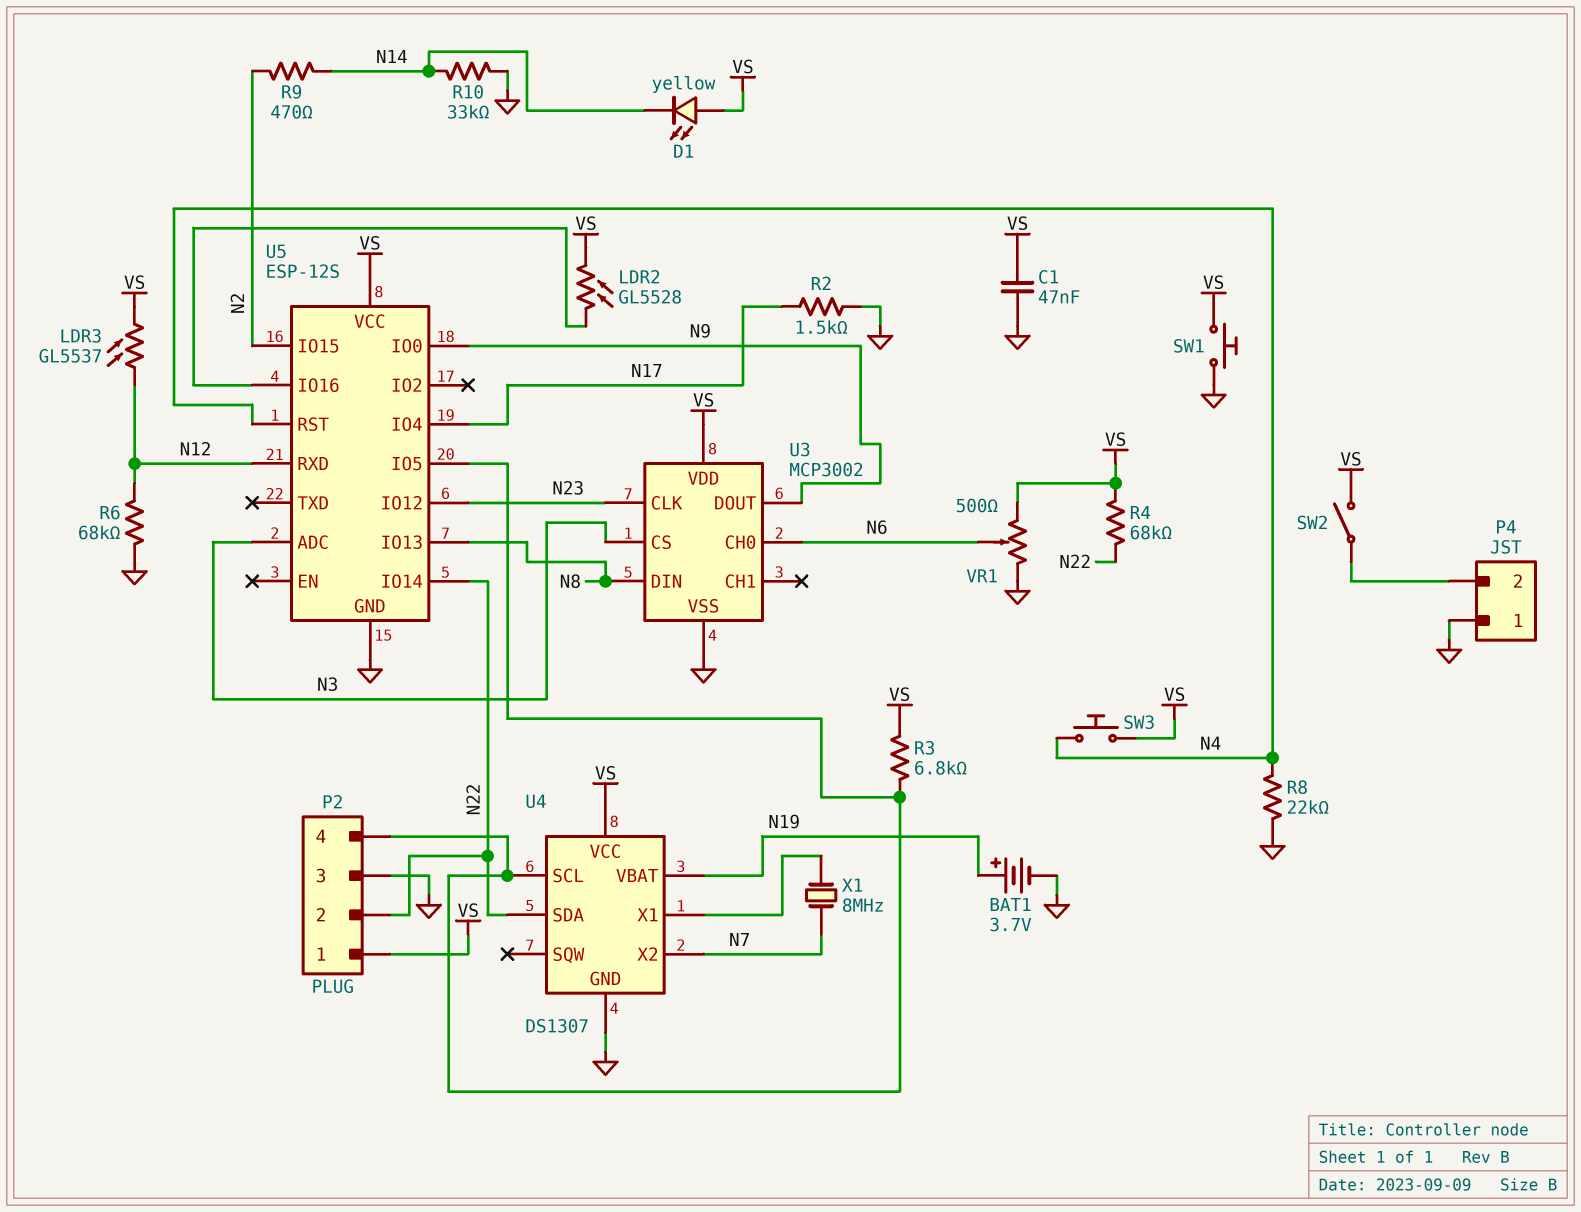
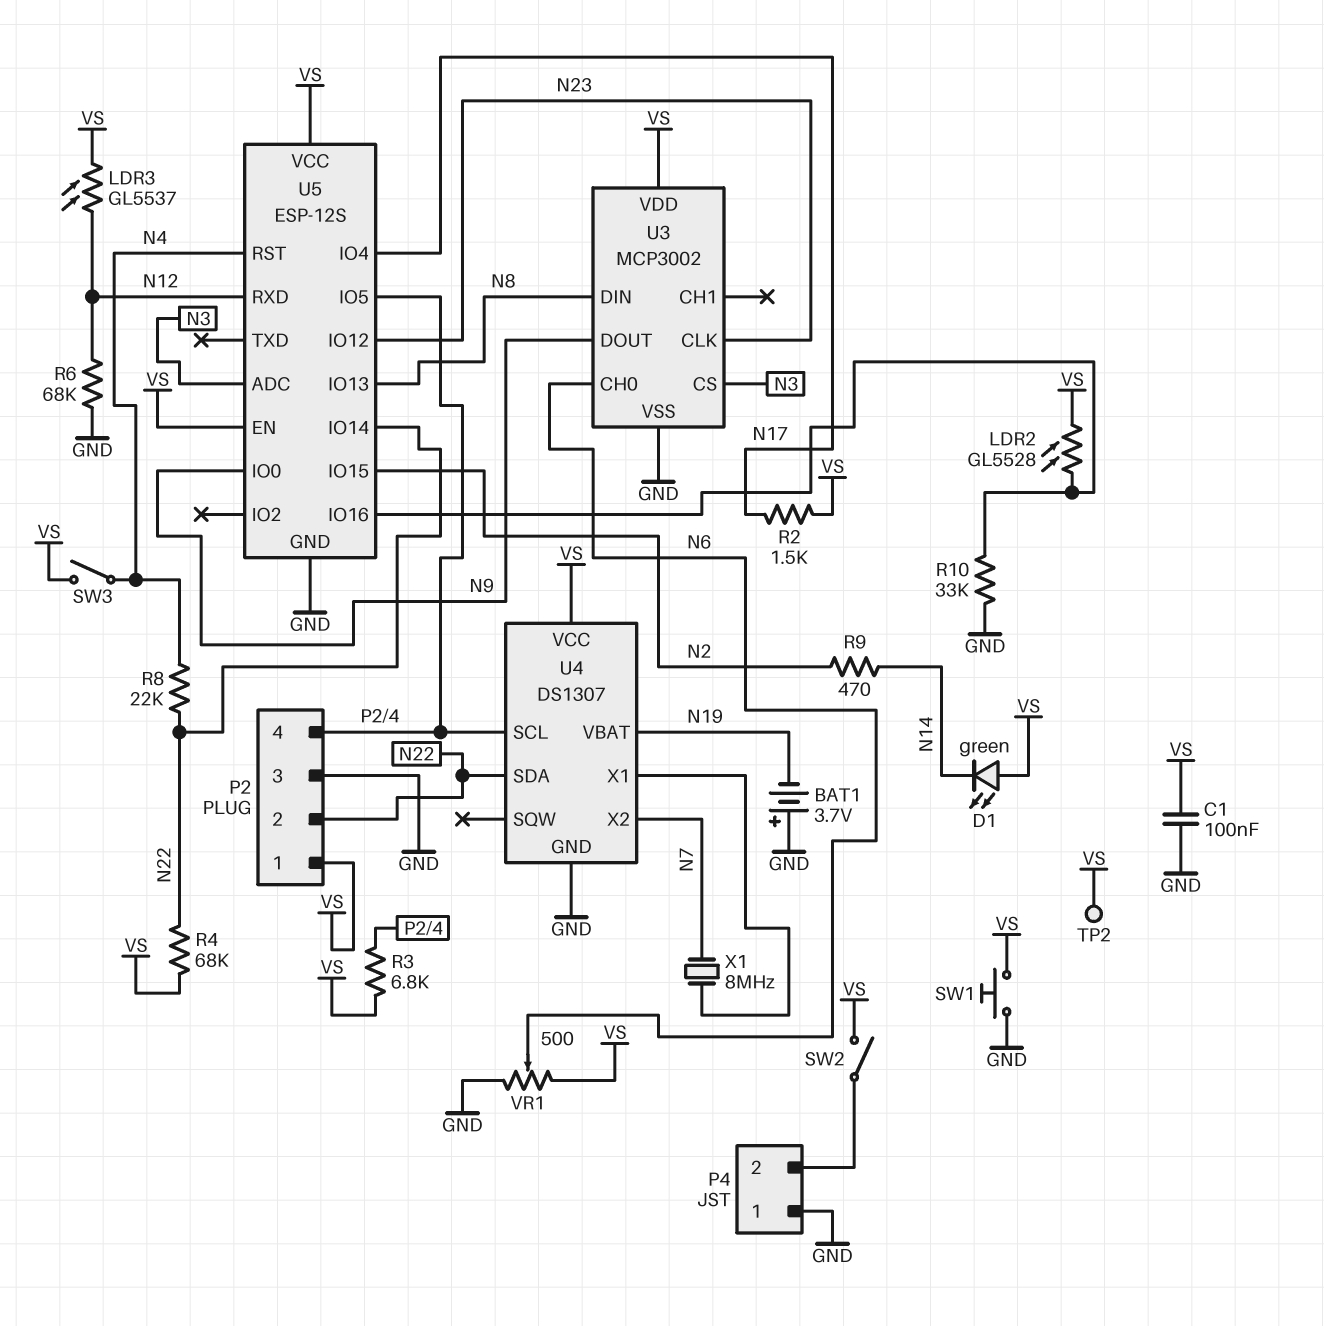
BAT1: 3.7V (plus N19, minus GND) -> 3.7V (plus GND, minus N19)
C1: 47nF (GND, VS) -> 100nF (GND, VS)
D1: LED yellow (A VS, K N14) -> LED green (A VS, K N14)
R2: 1.5k (GND, N17) -> 1.5k (N17, VS)
R8: 22k (GND, N4) -> 22k (N4, N22)
R10: 33k (GND, N14) -> 33k (GND, U5/IO16)
SW3: button (N4, VS) -> switch (N4, VS)
TP2: none -> test point (VS)
U5 pin EN: none -> VS

